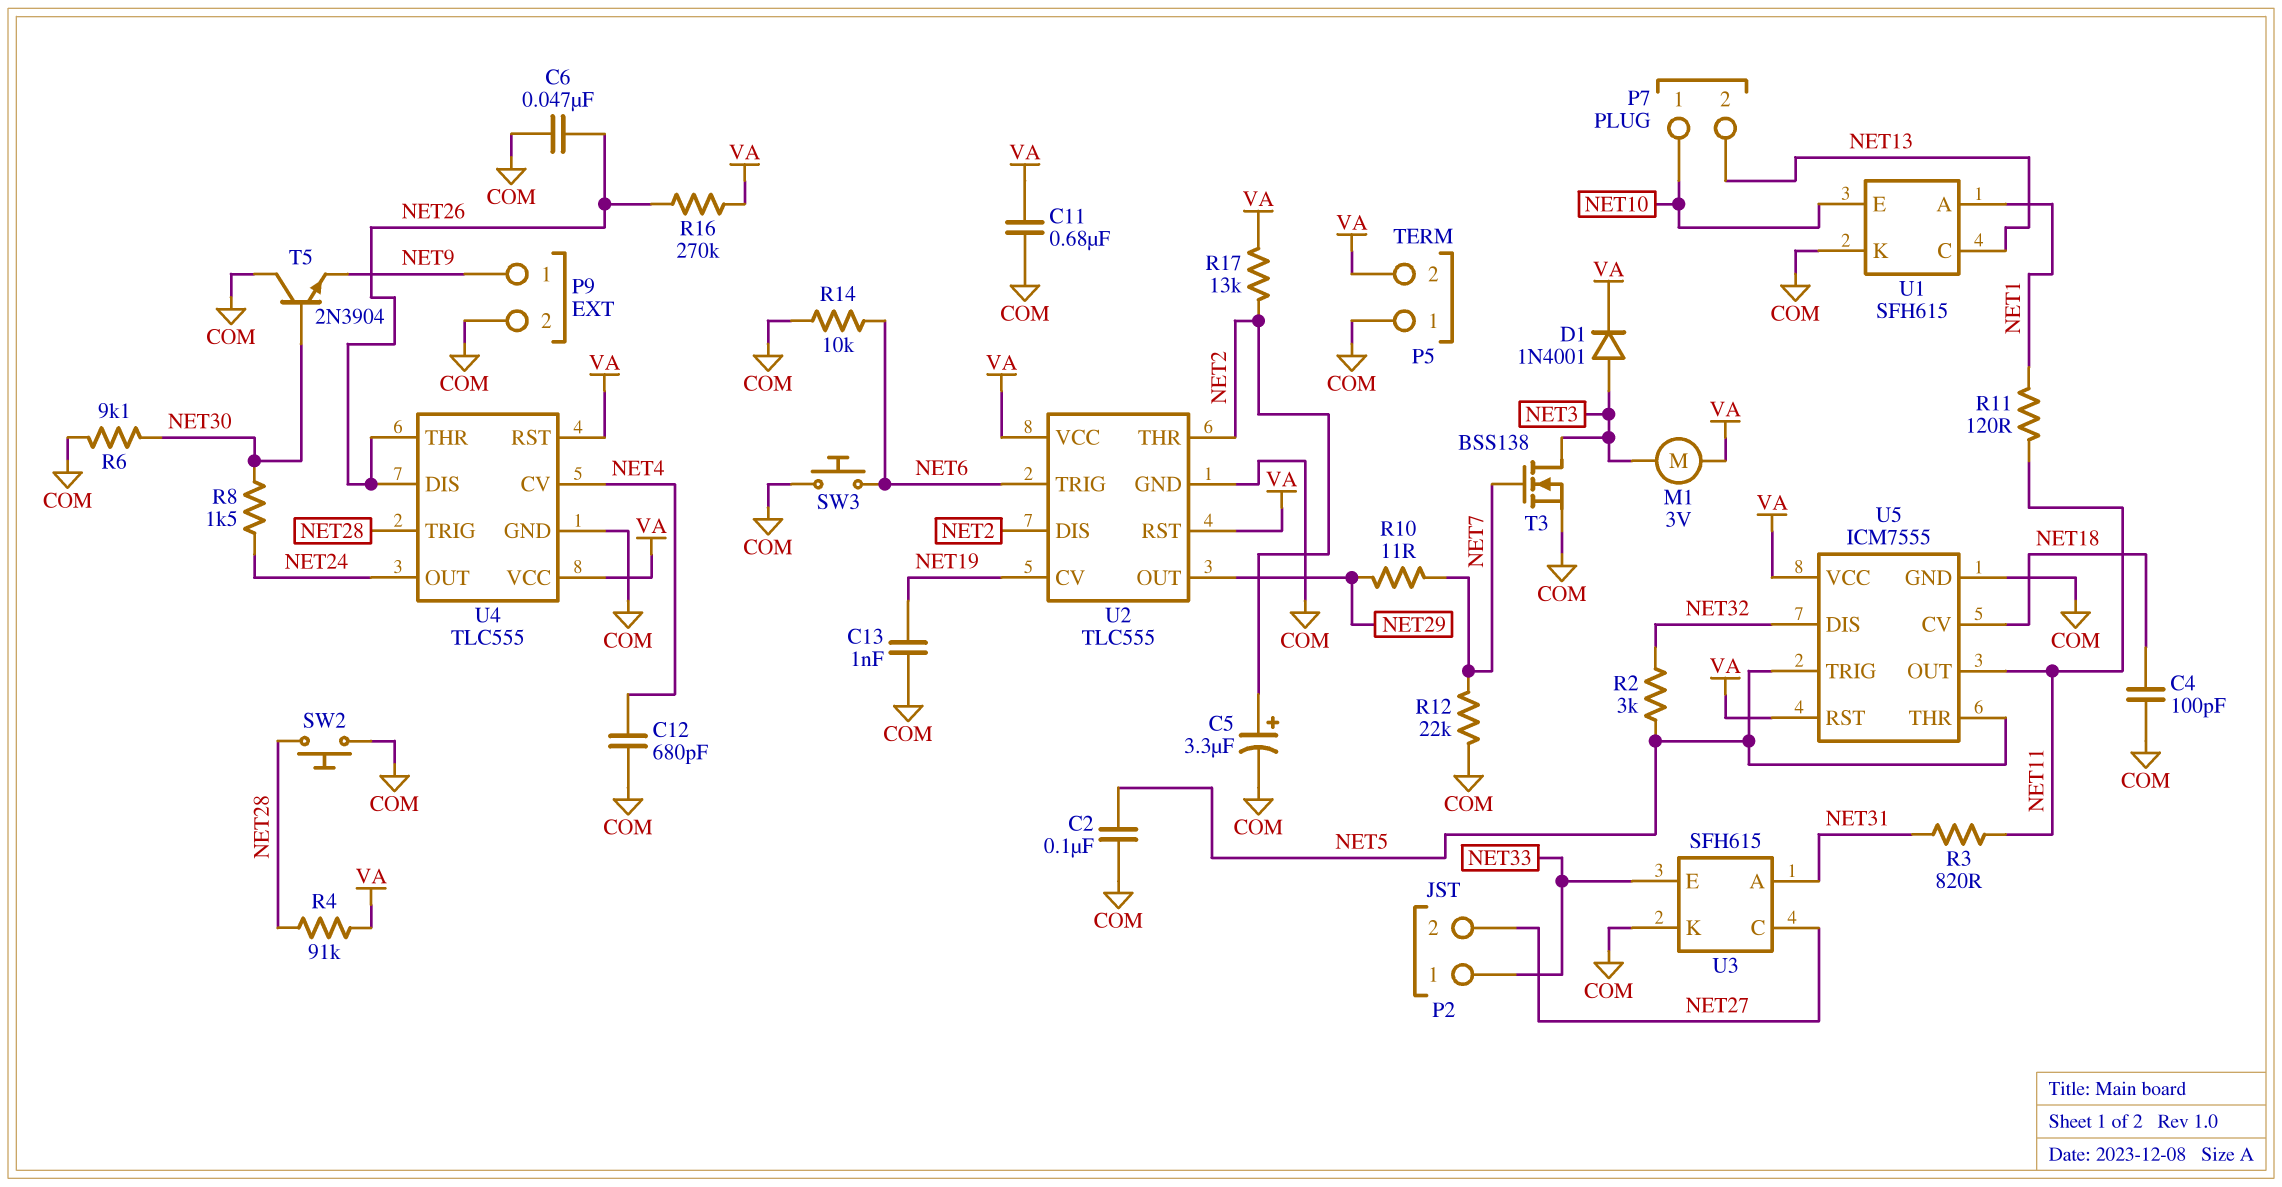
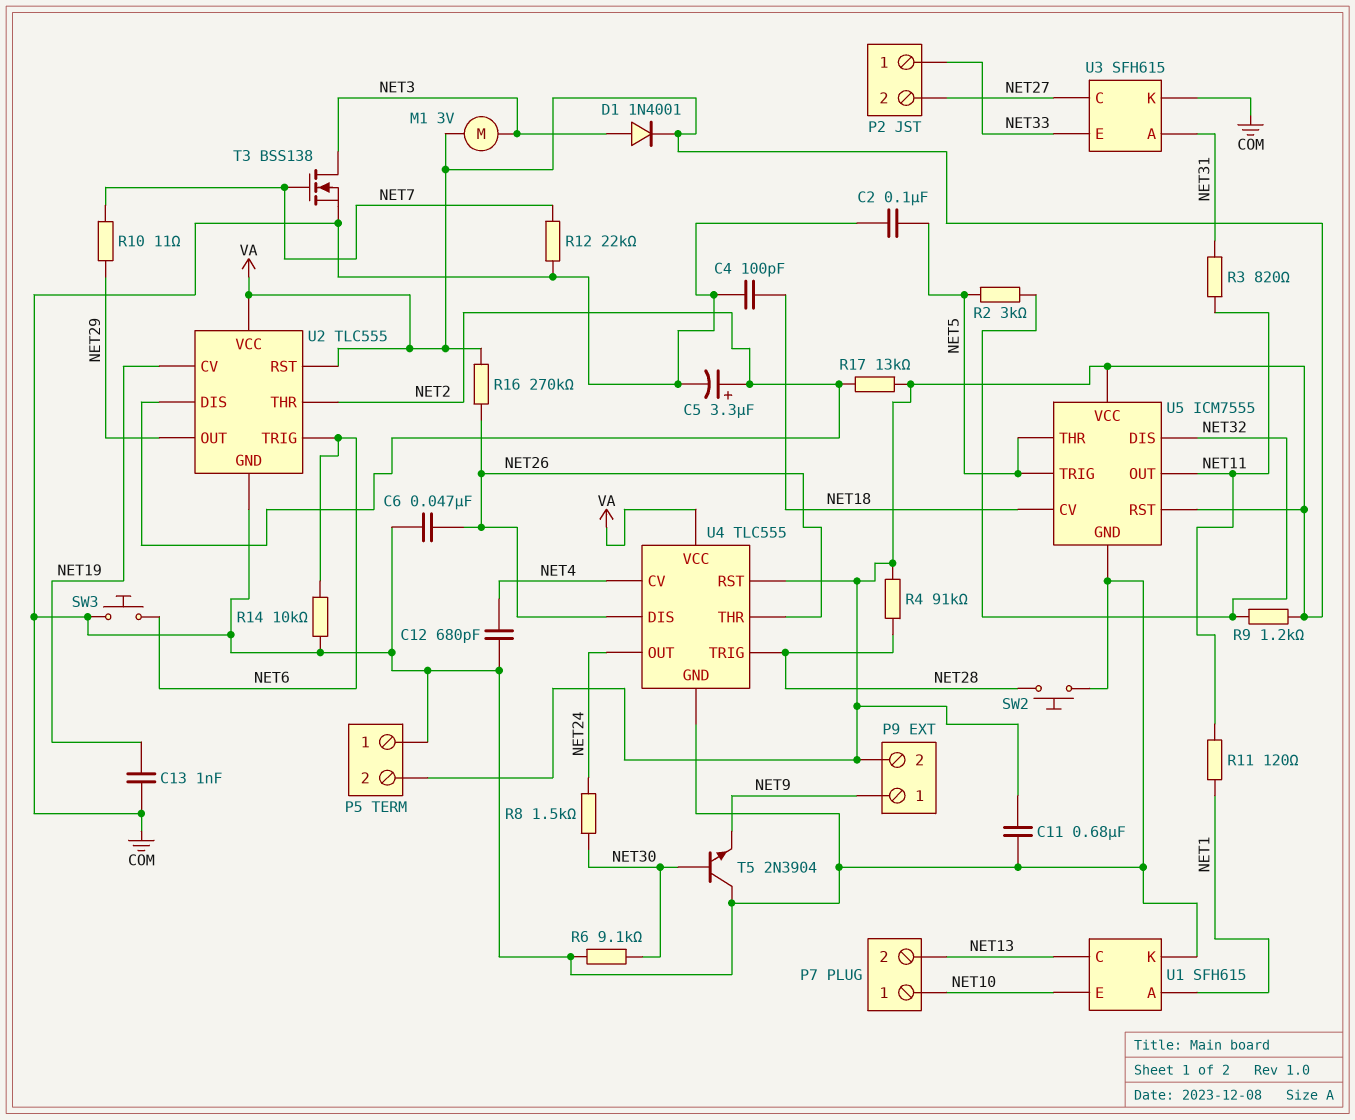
P9 pin 2: COM -> VA
R9: none -> 1.2k (NET32, VA)

